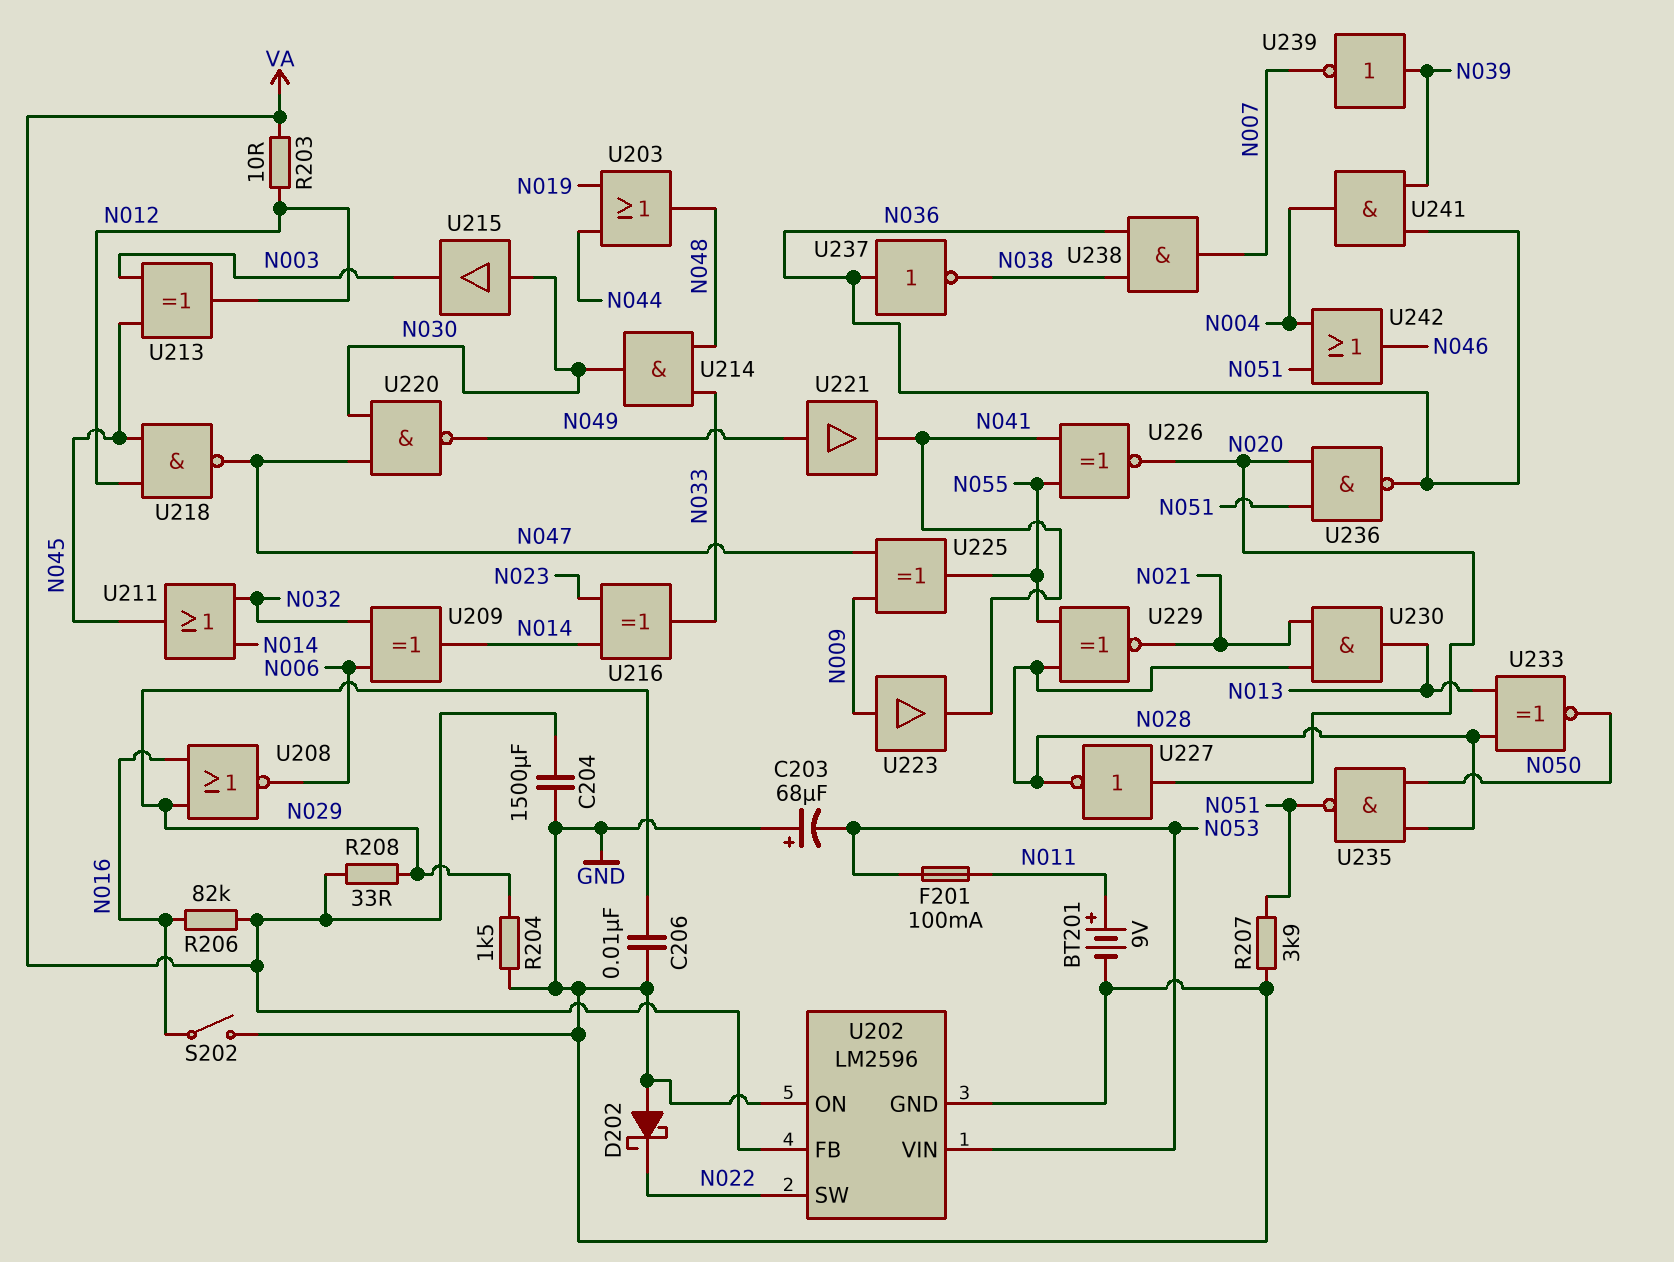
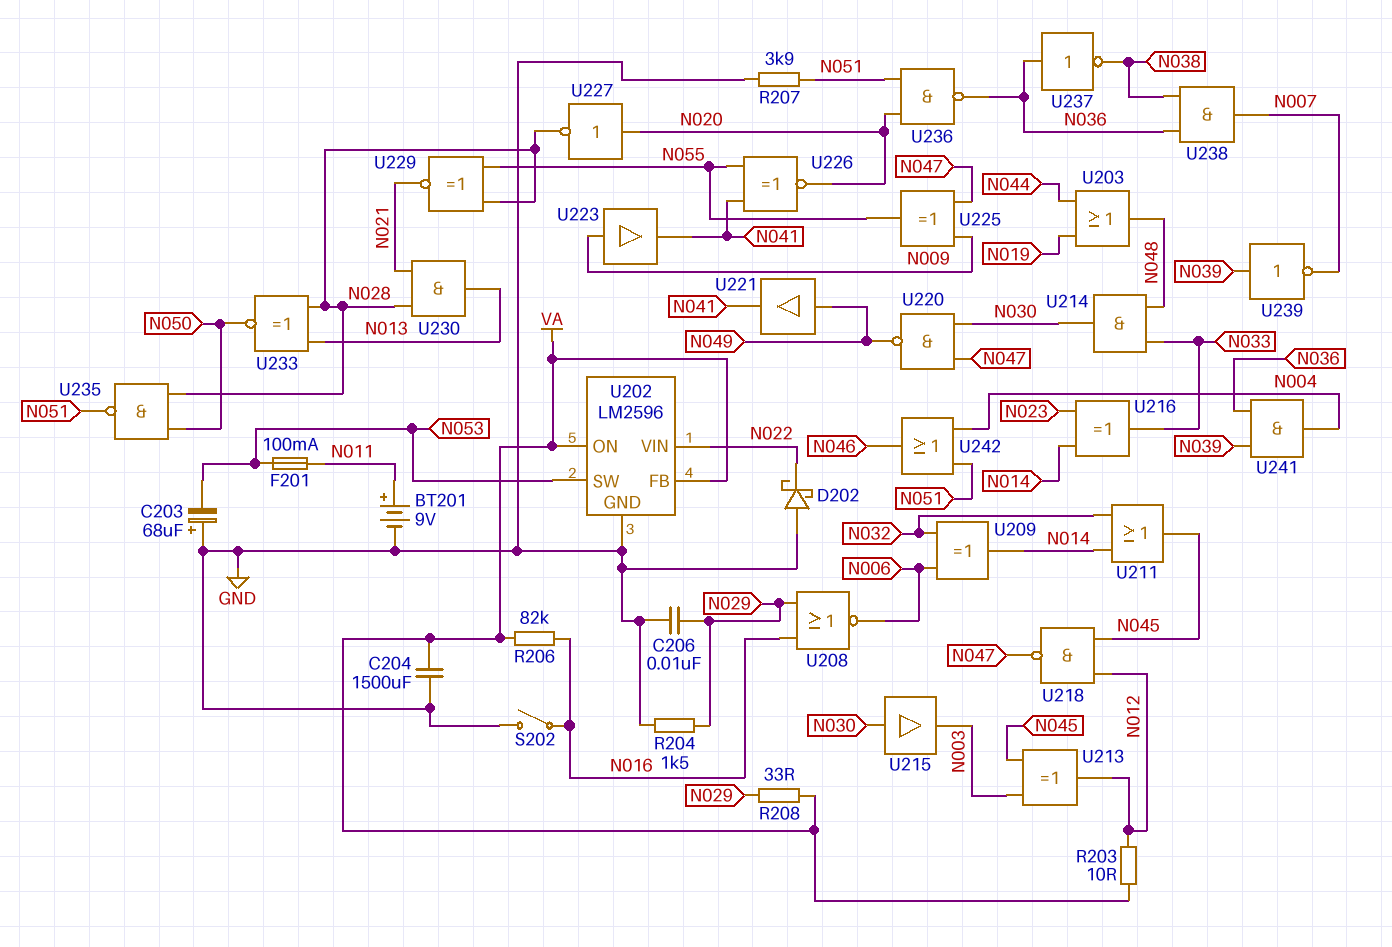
U202 pin ON: GND -> VA
U202 pin SW: N022 -> N053
U202 pin VIN: N053 -> N022

